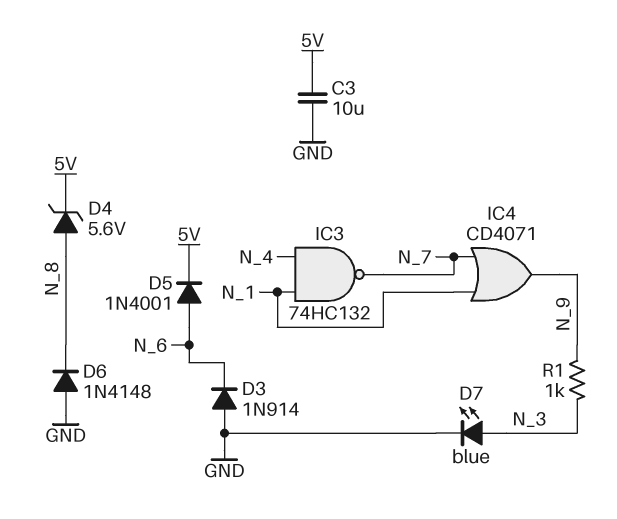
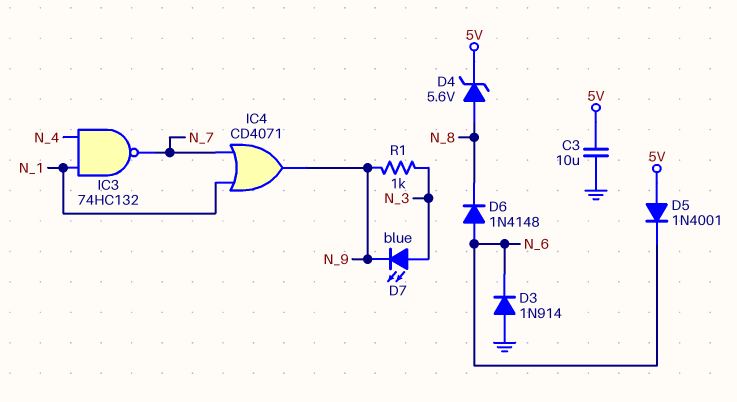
D5: diode 1N4001 (A N_6, K 5V) -> diode 1N4001 (A 5V, K N_6)
D6: diode 1N4148 (A GND, K N_8) -> diode 1N4148 (A N_6, K N_8)
D7: LED blue (A N_3, K GND) -> LED blue (A N_3, K N_9)

